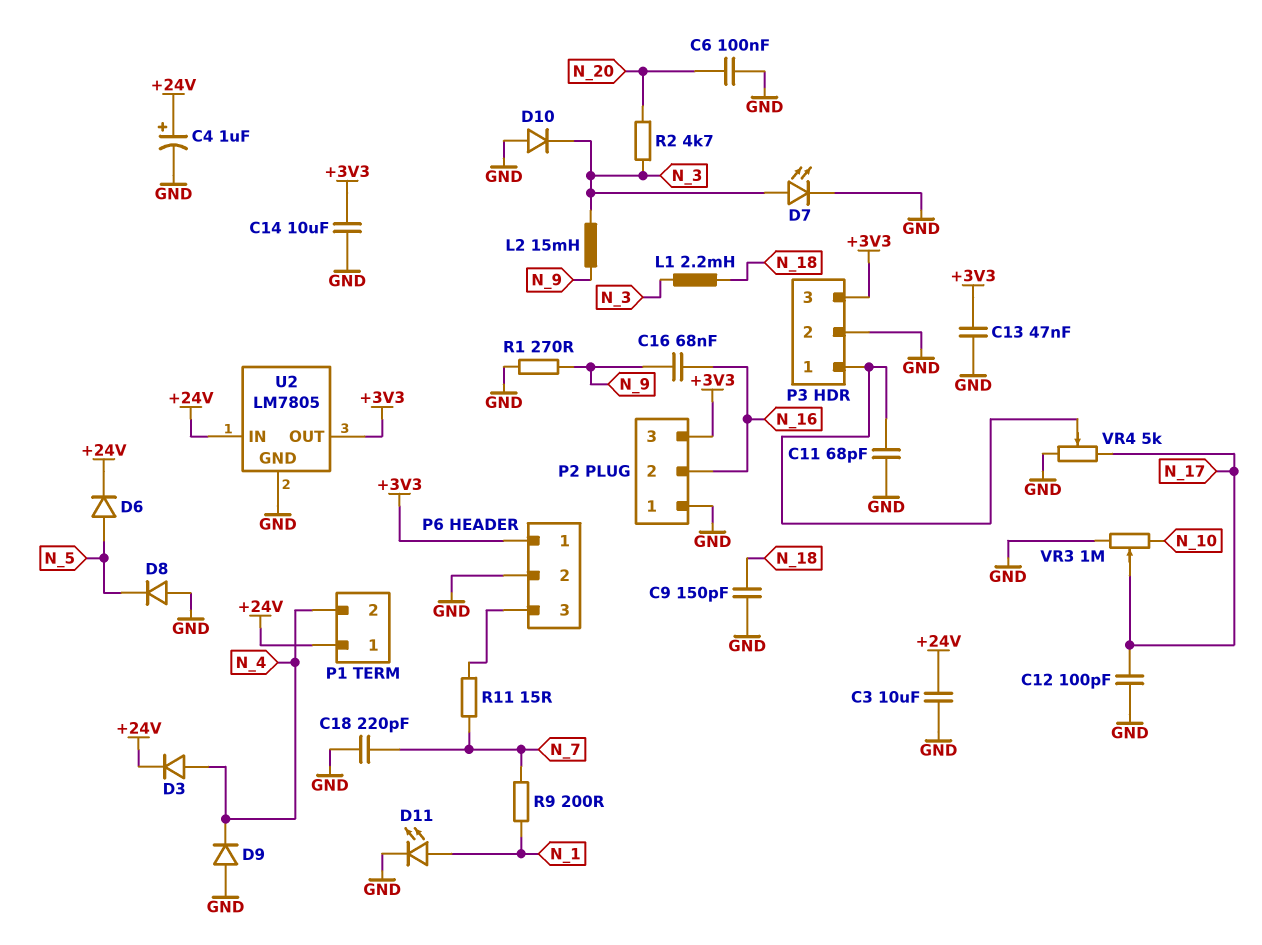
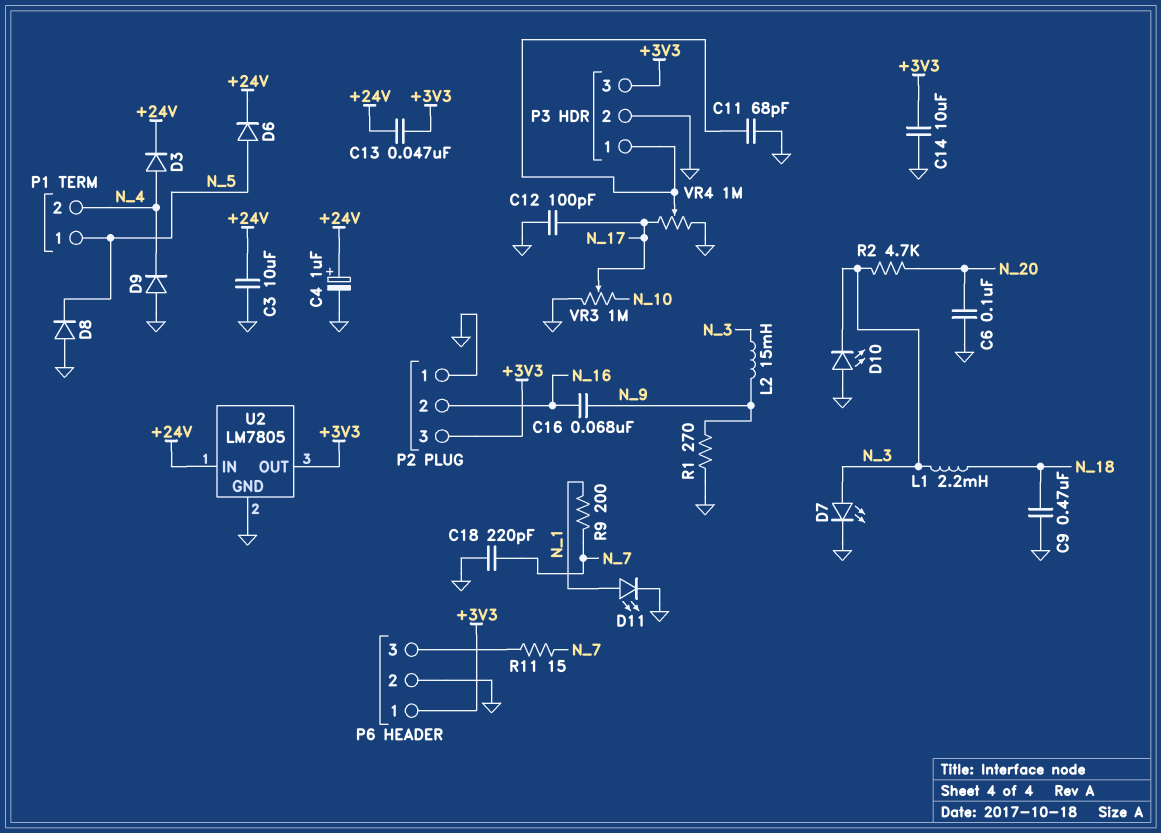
C9: 150pF (GND, N_18) -> 470nF (GND, N_18)
C13: 47nF (+3V3, GND) -> 47nF (+3V3, +24V)
D10: diode (A GND, K N_3) -> LED (A GND, K N_3)
P1 pin 1: +24V -> N_5
VR4: 5k (GND, N_17, wiper P3/1) -> 1M (GND, N_17, wiper P3/1)

